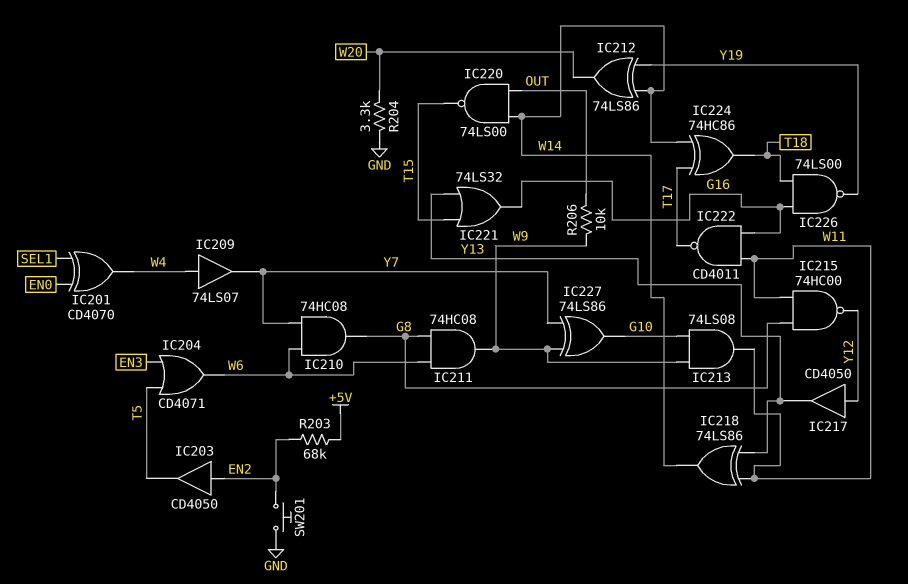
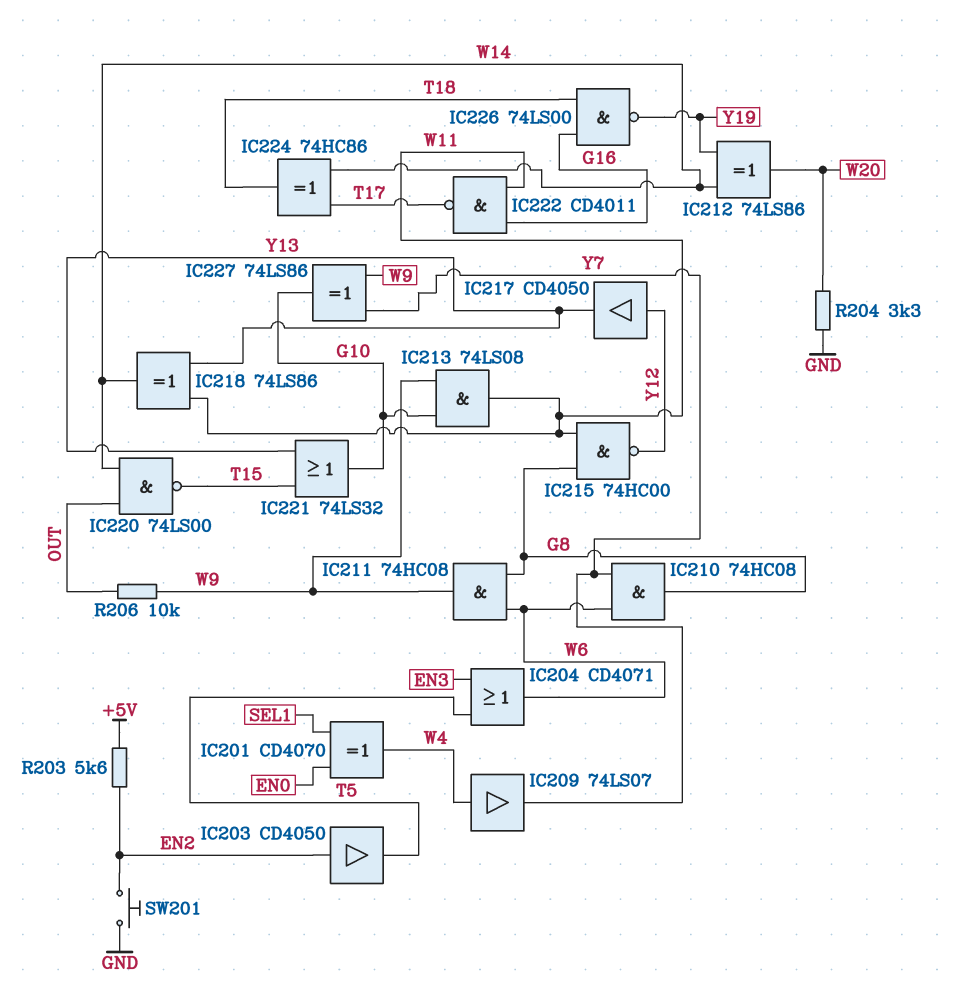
IC221: OR 74LS32 (in T15, in Y13, out G16) -> OR 74LS32 (in T15, in Y13, out G10)
R203: 68k (+5V, EN2) -> 5.6k (+5V, EN2)

